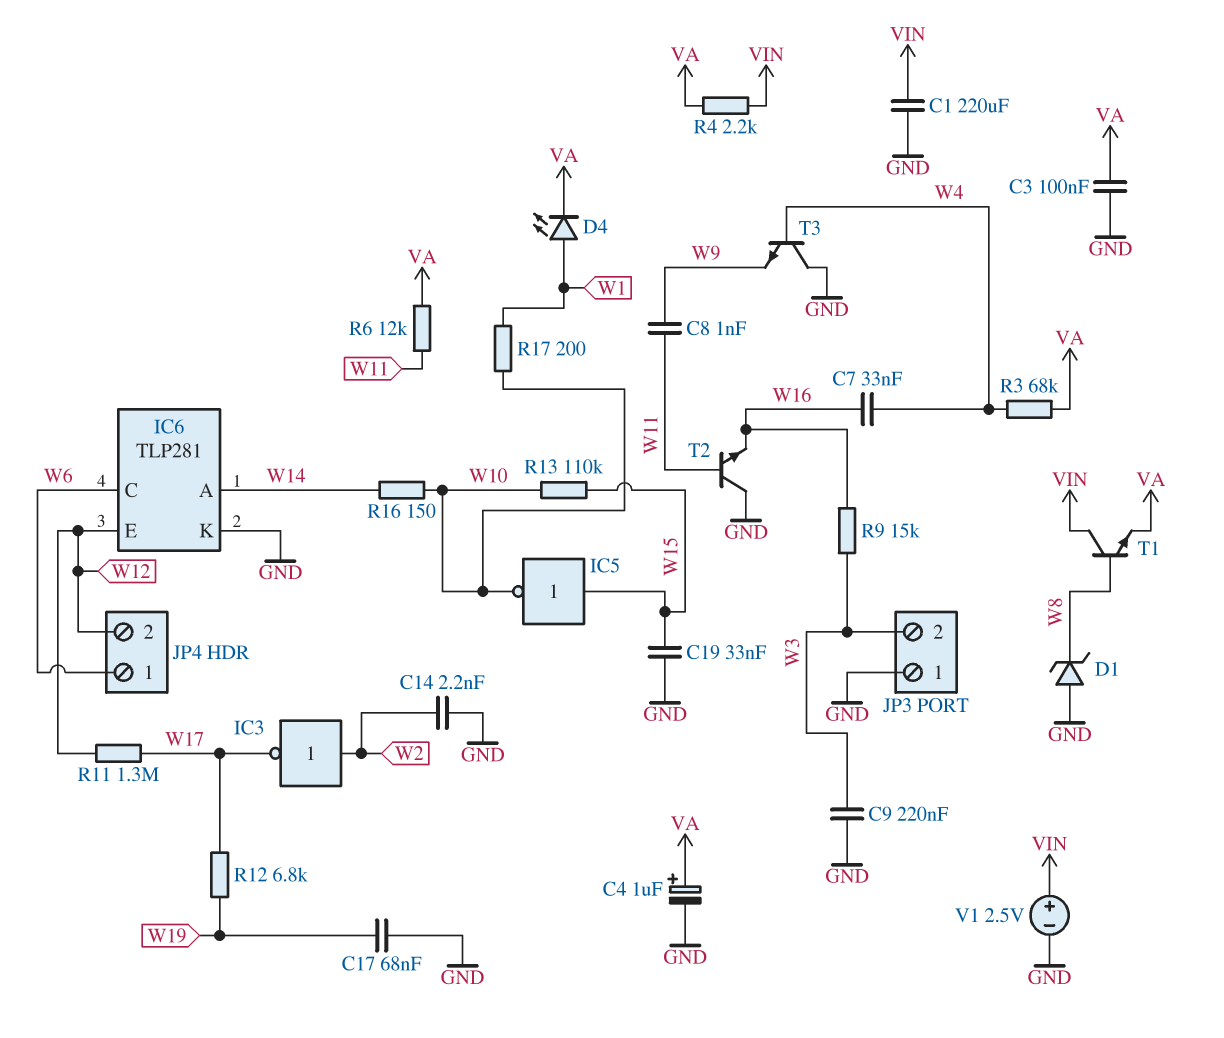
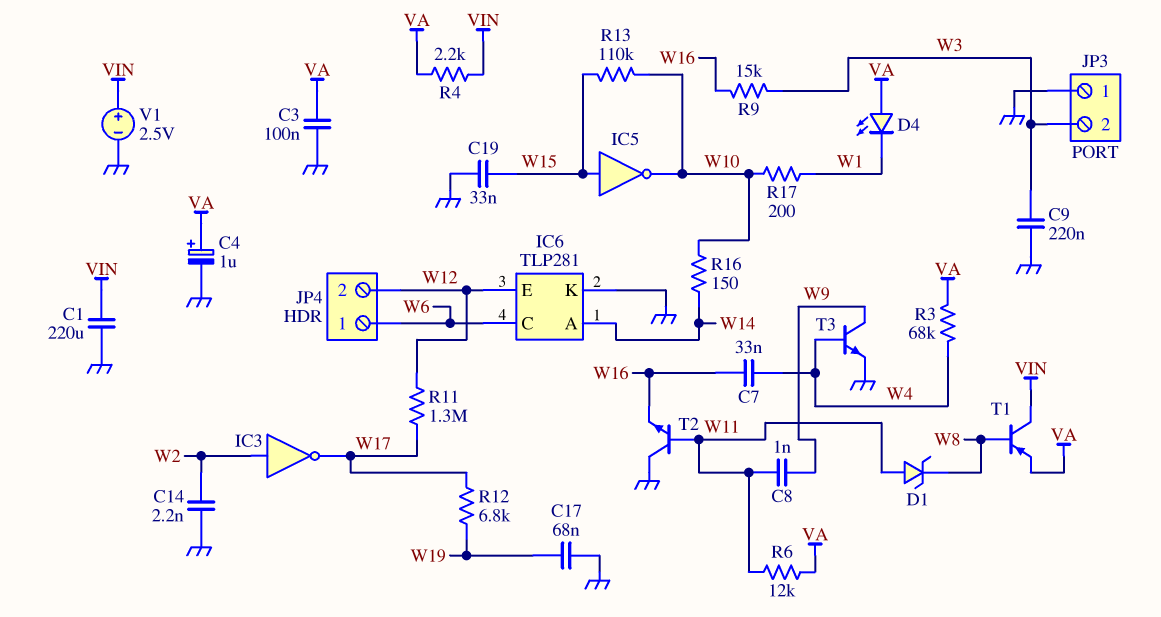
D1: zener (A GND, K W8) -> zener (A W11, K W8)
D4: LED (A W1, K VA) -> LED (A VA, K W1)
T1: NPN (B W8, C VIN, E VA) -> PNP (B W8, C VIN, E VA)
T3: NPN (B W4, C GND, E W9) -> NPN (B W4, C W9, E GND)

